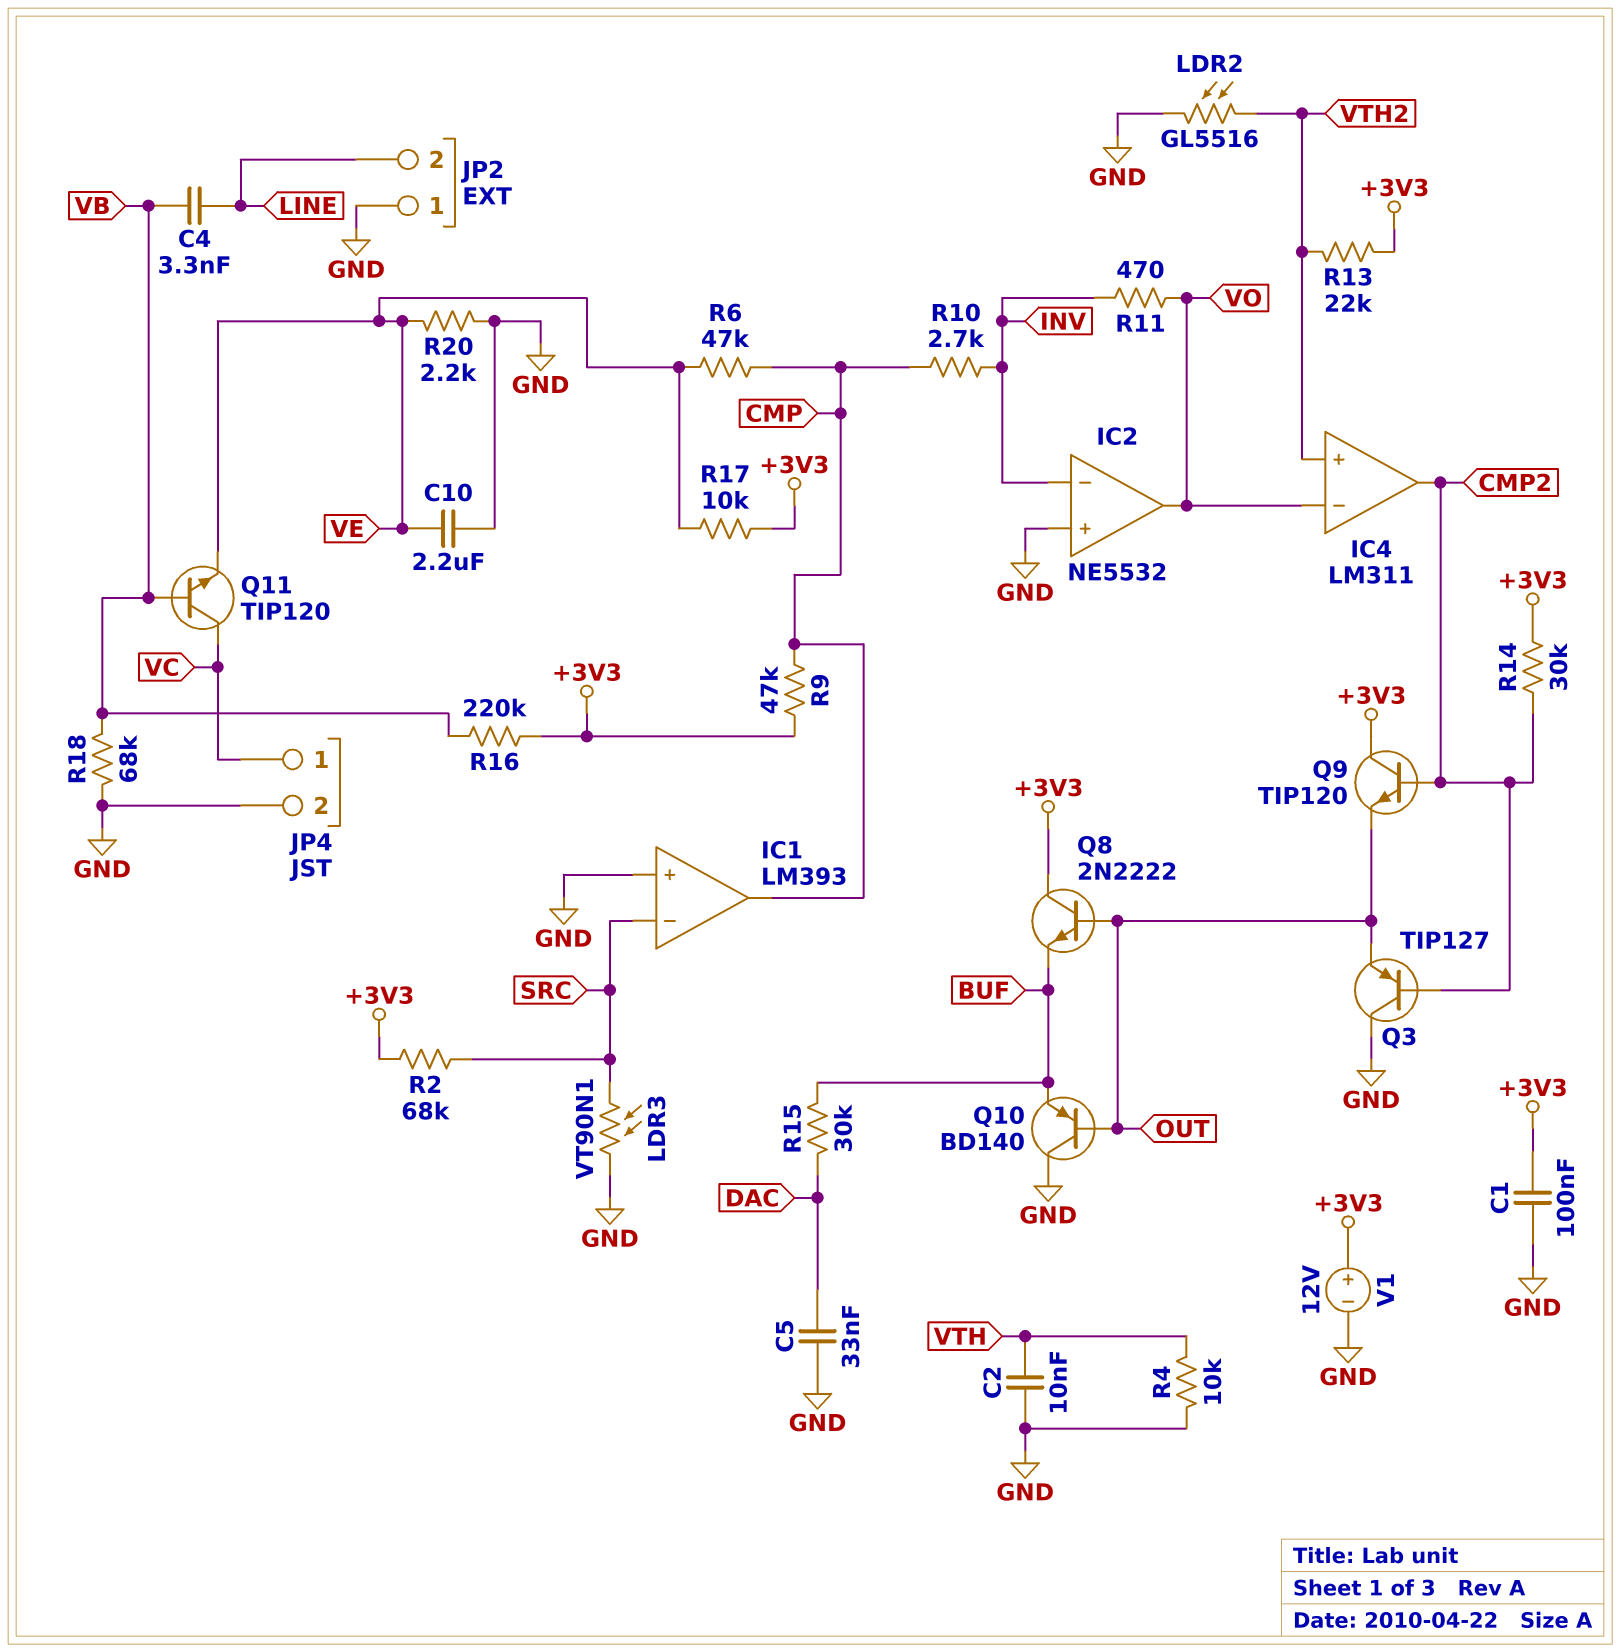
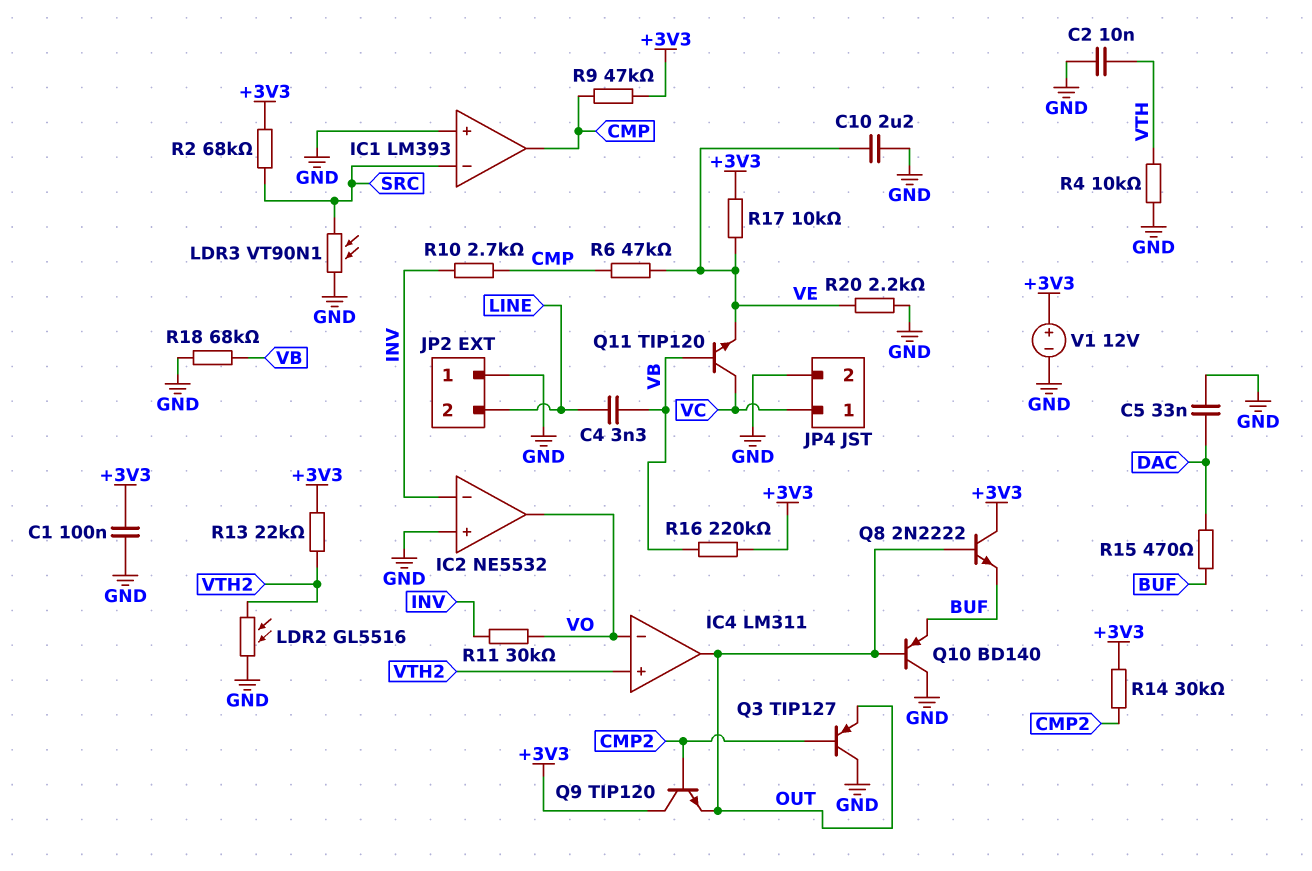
IC4 pin out: CMP2 -> OUT
R11: 470 (INV, VO) -> 30k (INV, VO)
R15: 30k (BUF, DAC) -> 470 (BUF, DAC)

